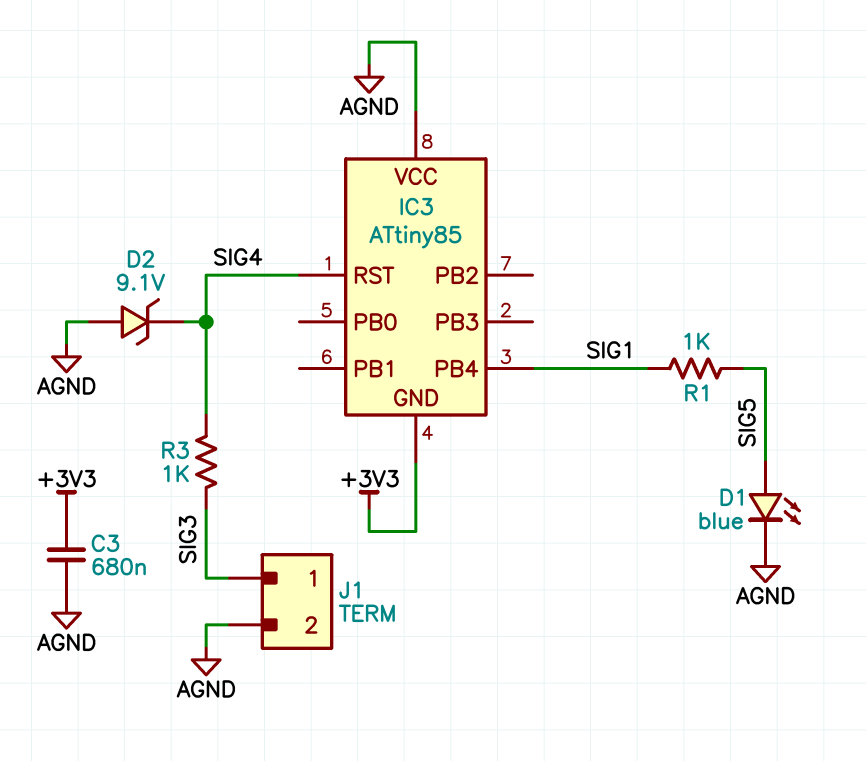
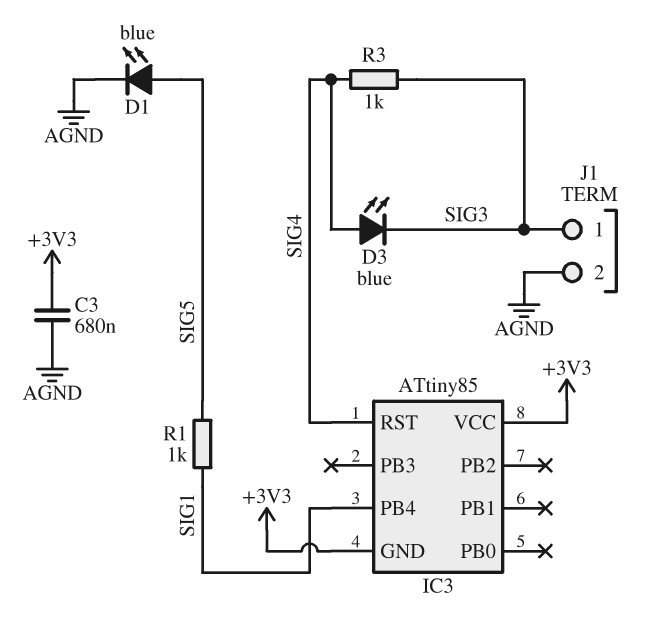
D2: zener 9.1V (A AGND, K SIG4) -> none
D3: none -> LED blue (A SIG4, K SIG3)
IC3 pin VCC: AGND -> +3V3

